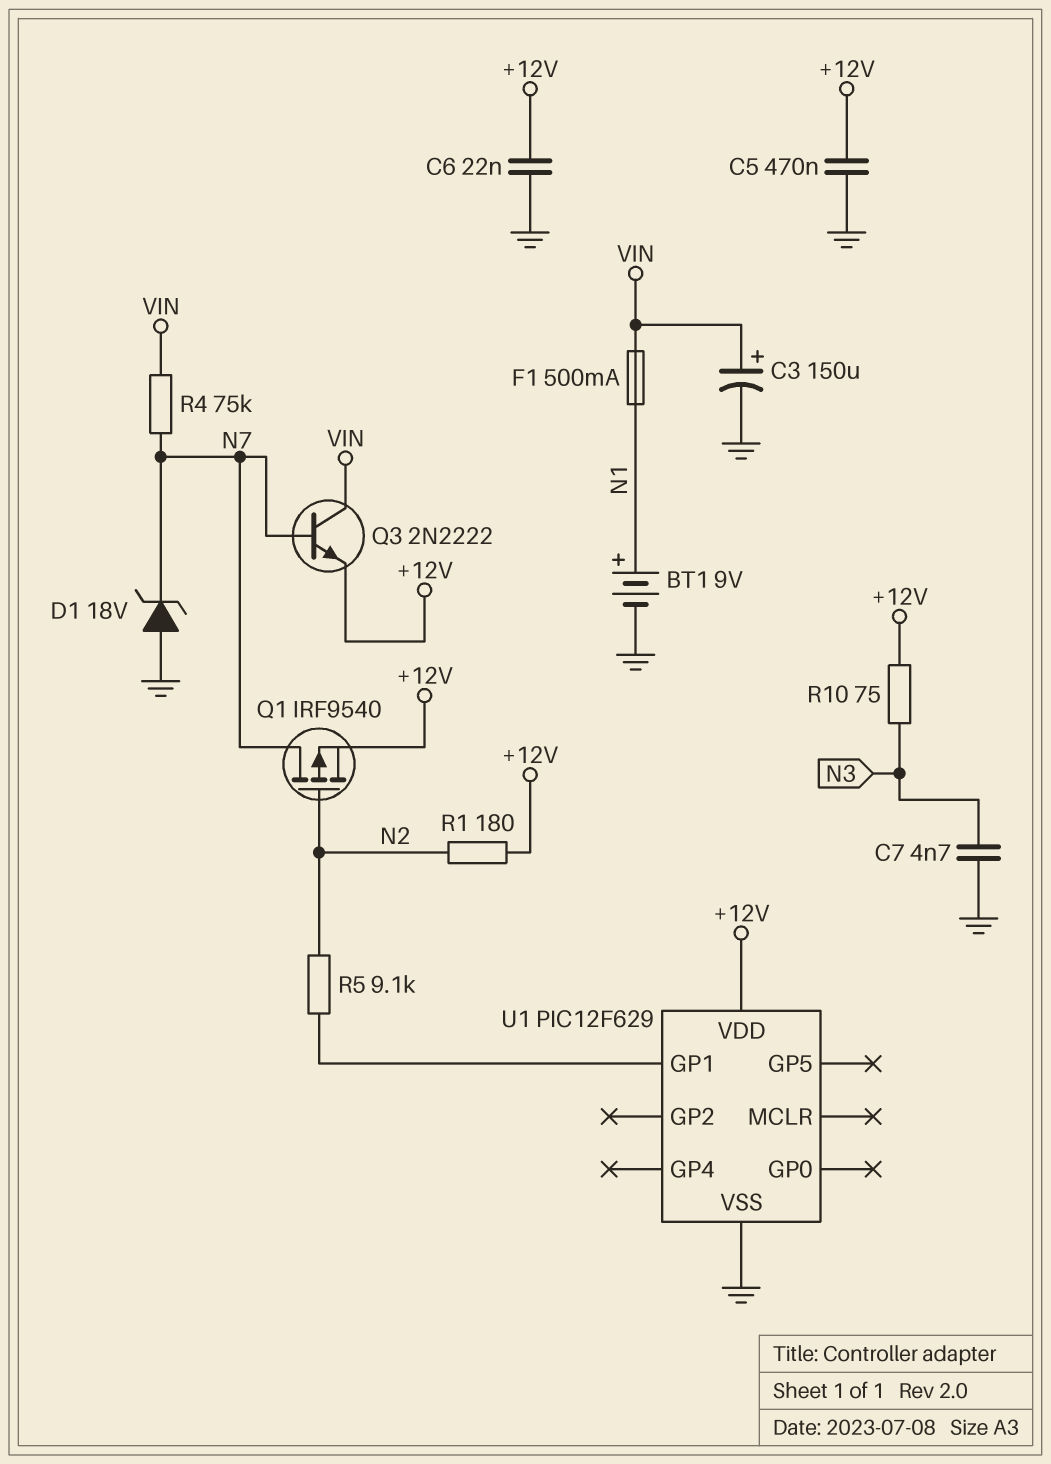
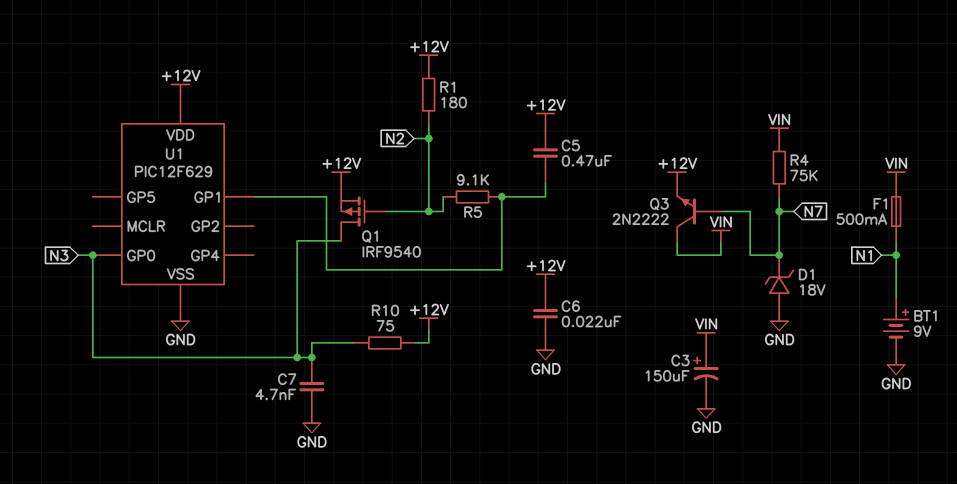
C5: 470nF (+12V, GND) -> 470nF (+12V, U1/GP1)
Q1: PMOS IRF9540 (G N2, D N7, S +12V) -> PMOS IRF9540 (G N2, D N3, S +12V)
U1 pin GP0: none -> N3

